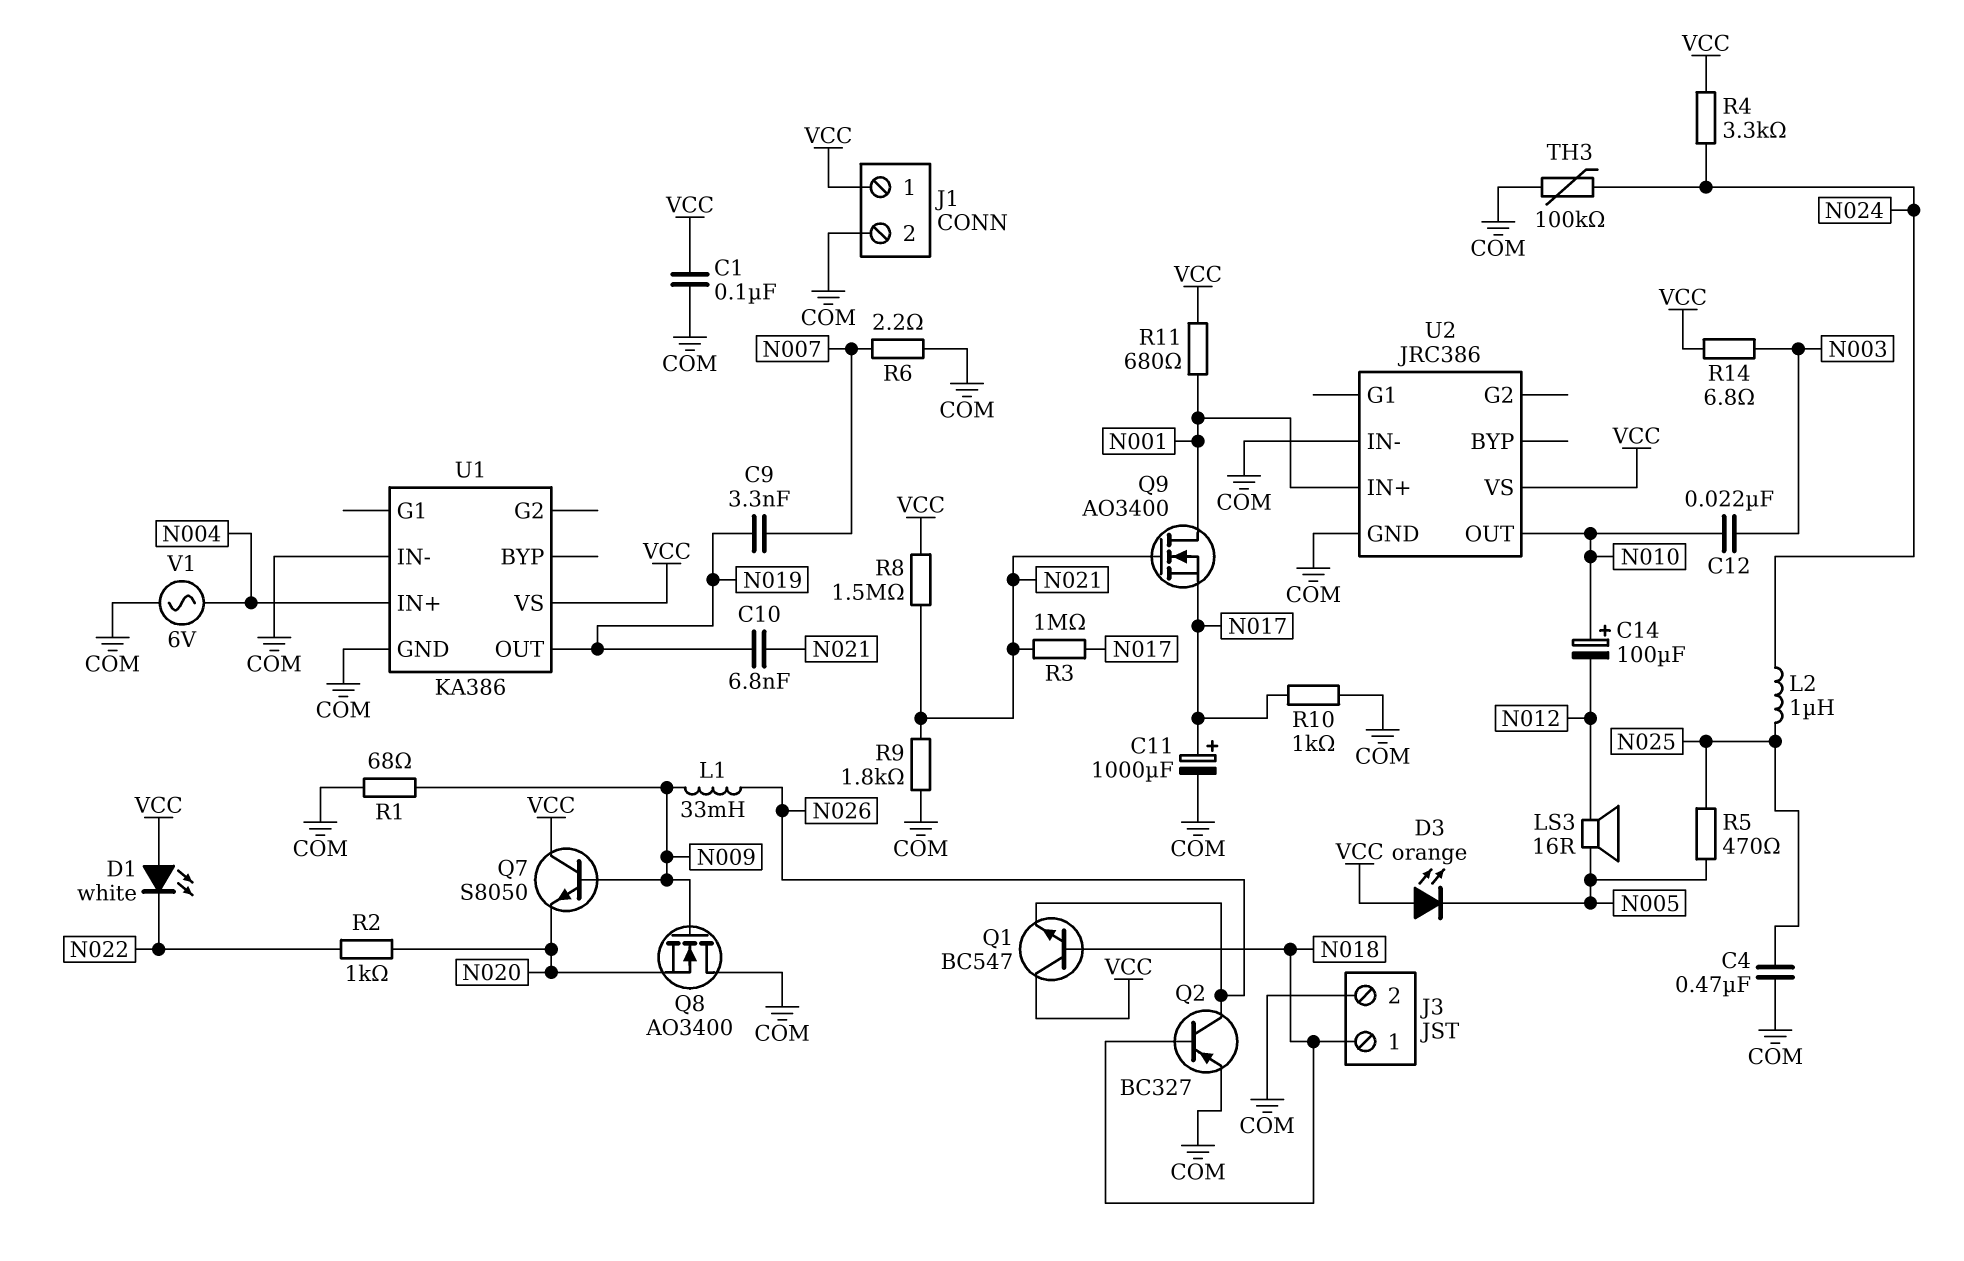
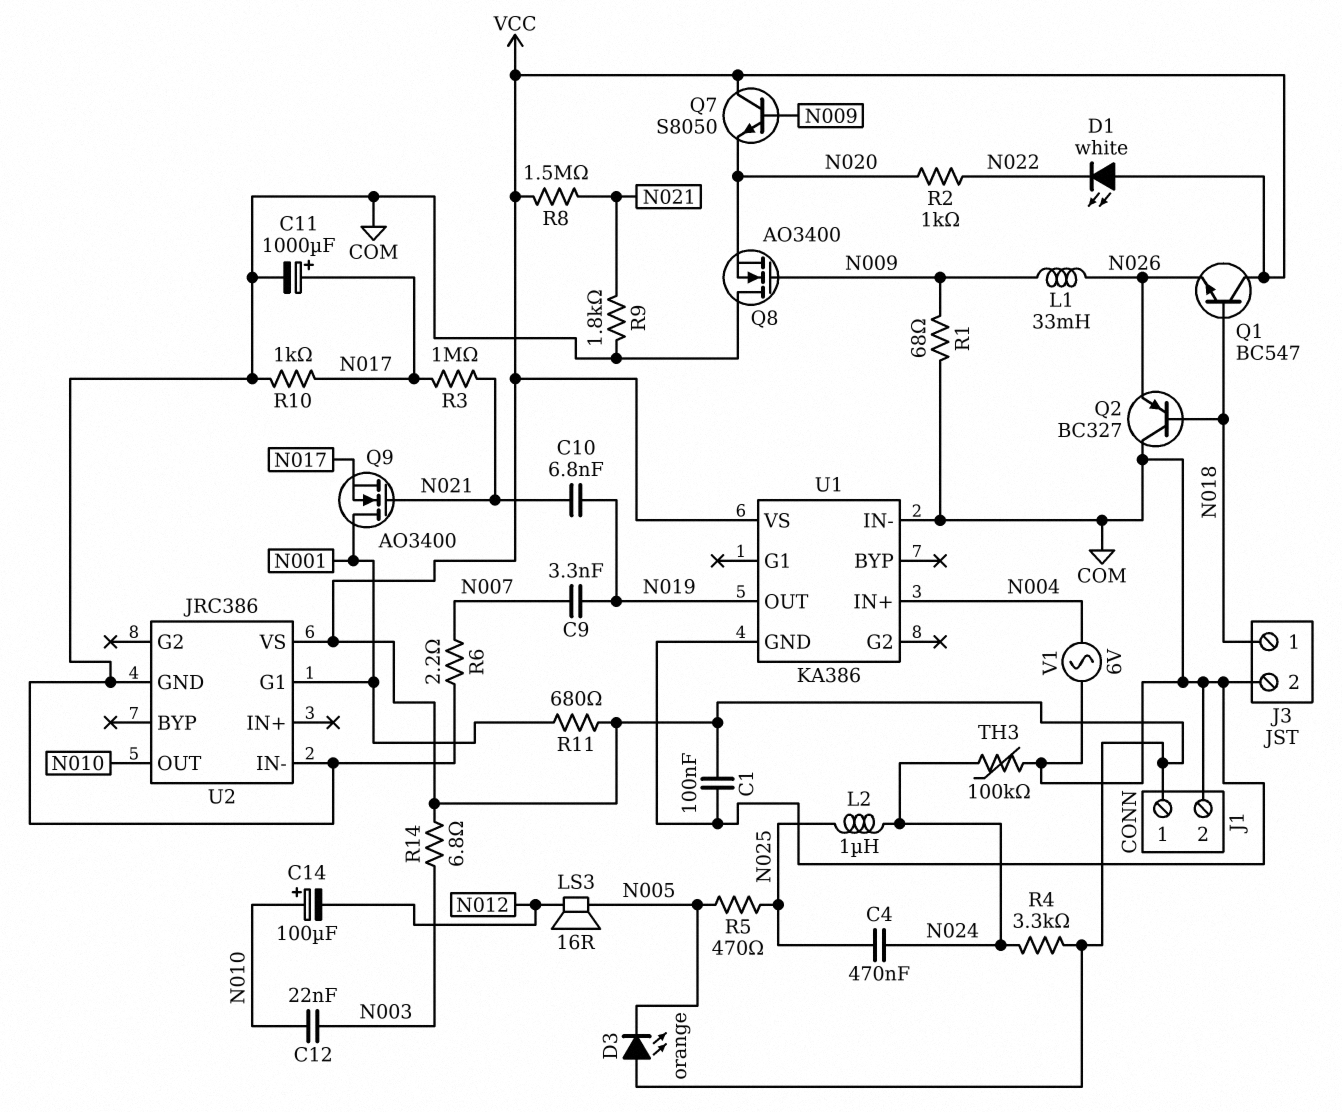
C4: 470nF (COM, N025) -> 470nF (N024, N025)
Q2: PNP BC327 (B N018, C N026, E COM) -> PNP BC327 (B N018, C COM, E N026)
U2 pin G1: none -> N001
U2 pin IN+: N001 -> none

